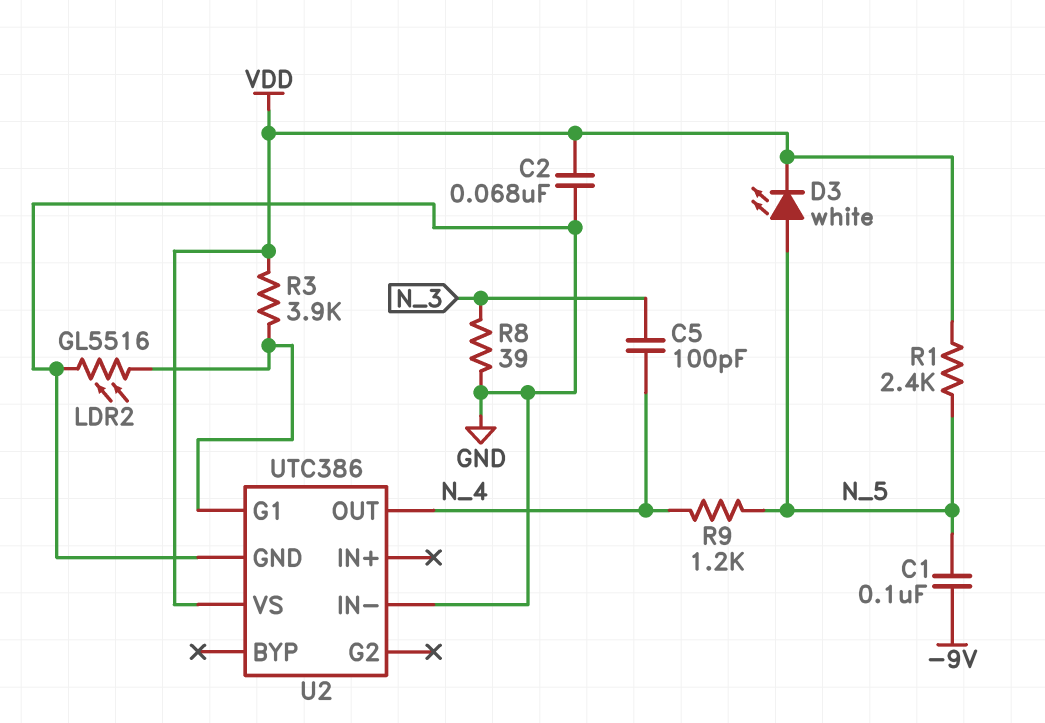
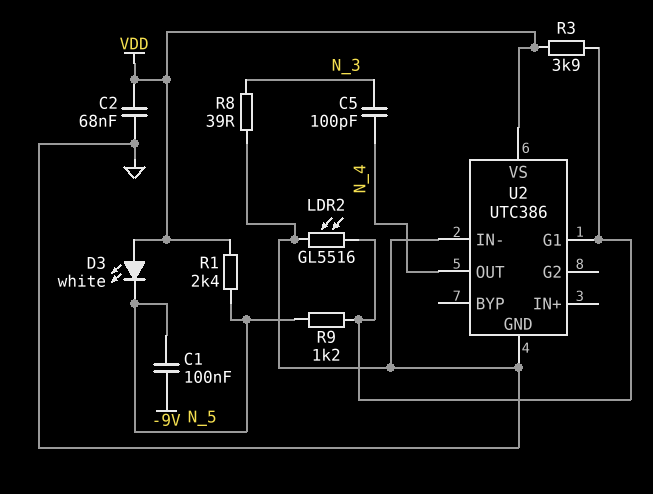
D3: LED white (A N_5, K VDD) -> LED white (A VDD, K N_5)
R9: 1.2k (N_4, N_5) -> 1.2k (N_5, U2/G1)

